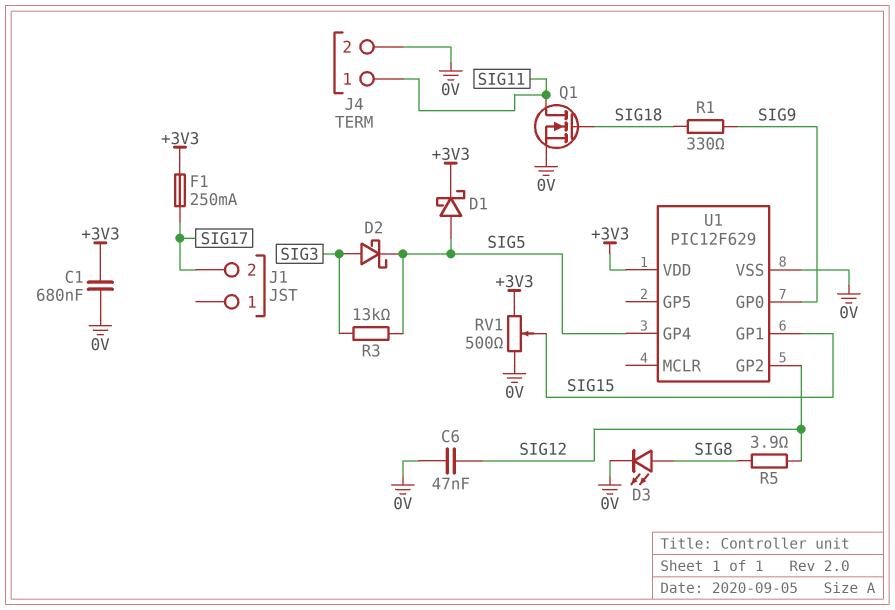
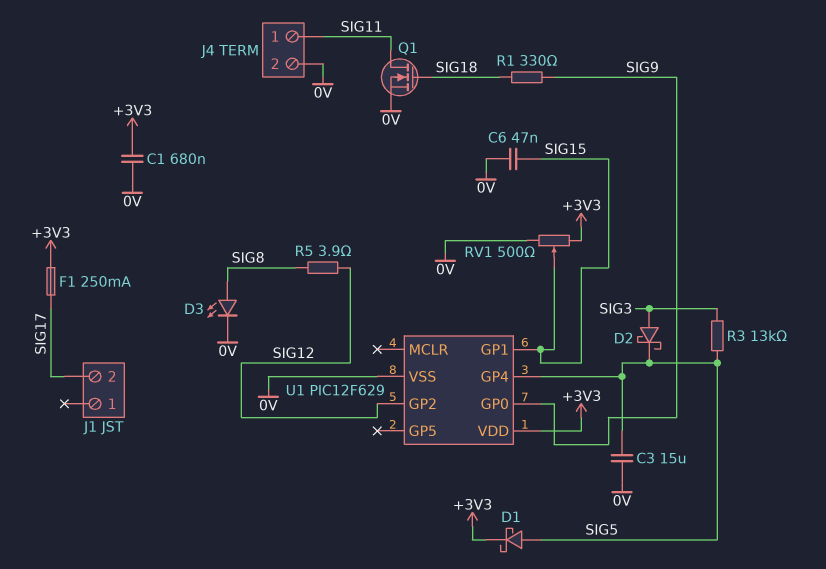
C3: none -> 15uF (0V, SIG5)
C6: 47nF (0V, SIG12) -> 47nF (0V, SIG15)

